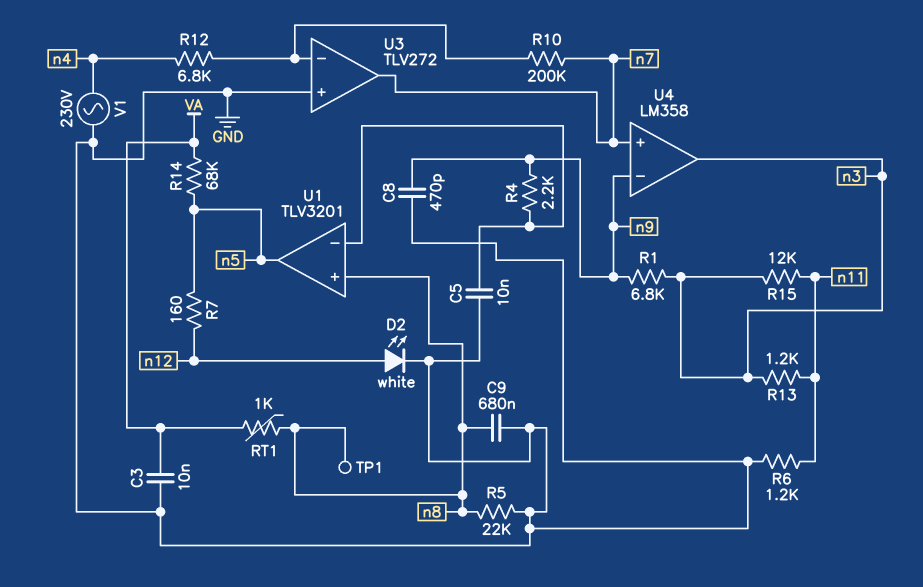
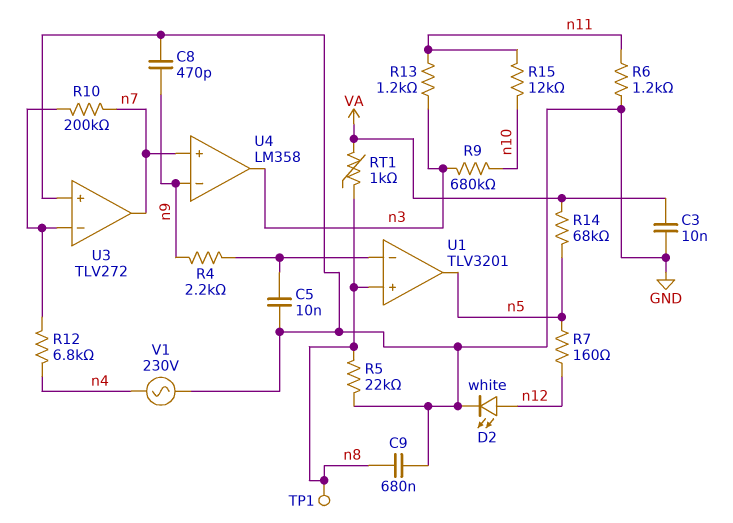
R1: 6.8k (n3, n9) -> none
R9: none -> 680k (n3, n10)
R15: 12k (n3, n11) -> 12k (n10, n11)

